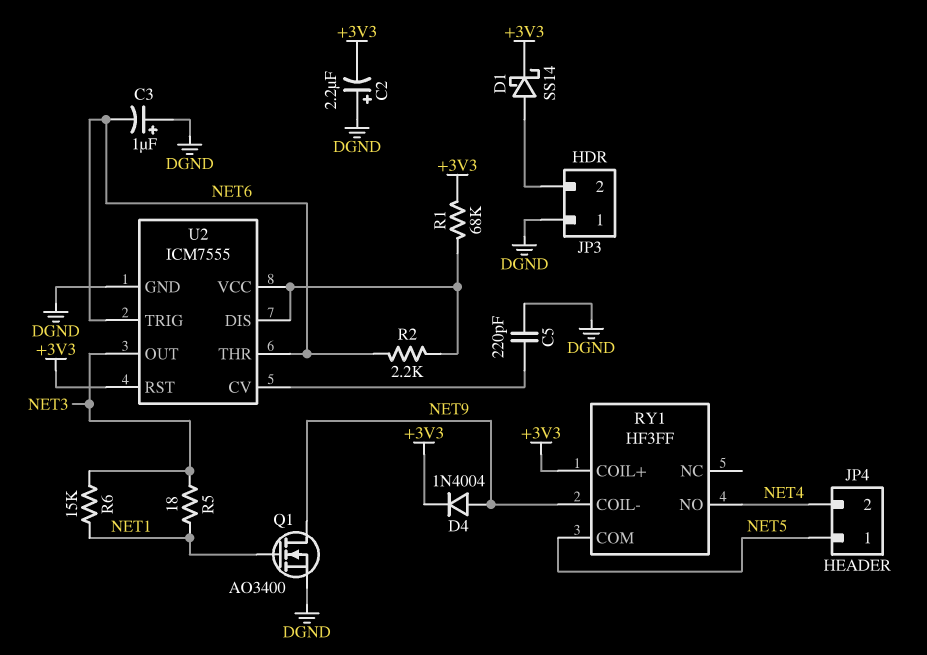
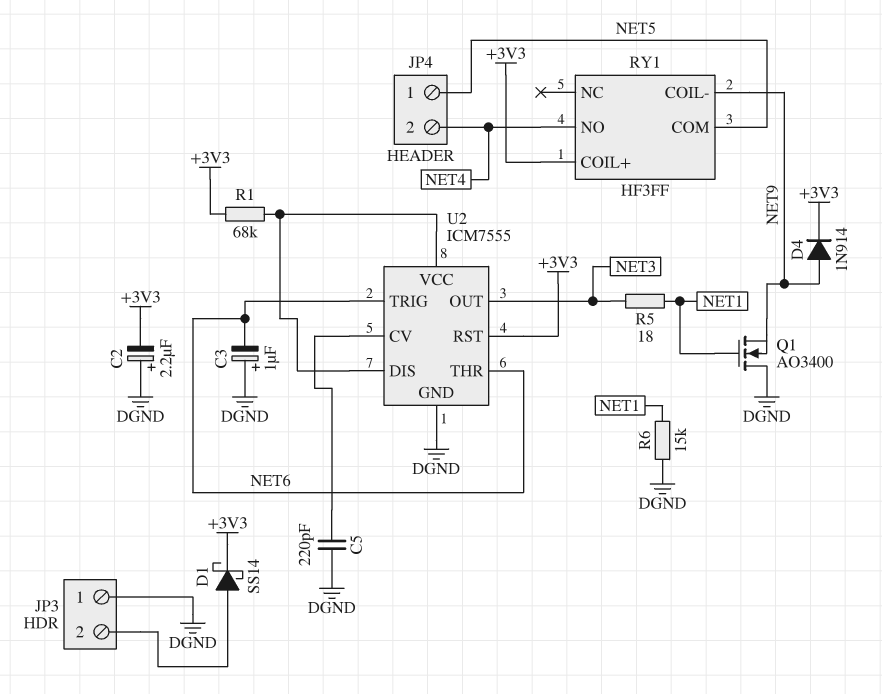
D4: diode 1N4004 (A NET9, K +3V3) -> diode 1N914 (A NET9, K +3V3)
Q1: NMOS AO3400 (G NET1, D NET9, S DGND) -> NMOS AO3400 (G NET1, D DGND, S NET9)
R2: 2.2k (NET6, U2/DIS) -> none
R6: 15k (NET1, NET3) -> 15k (DGND, NET1)

